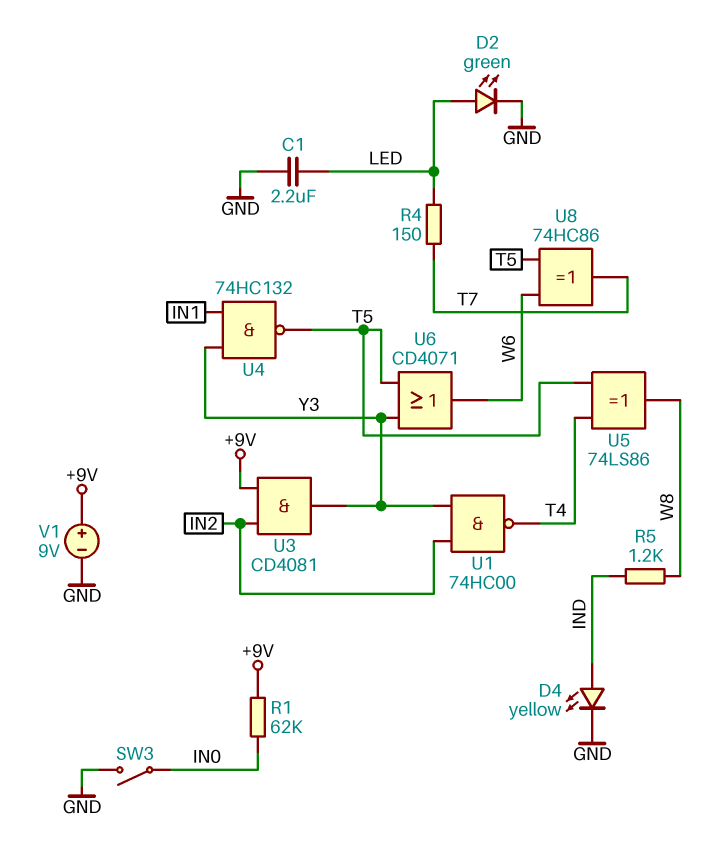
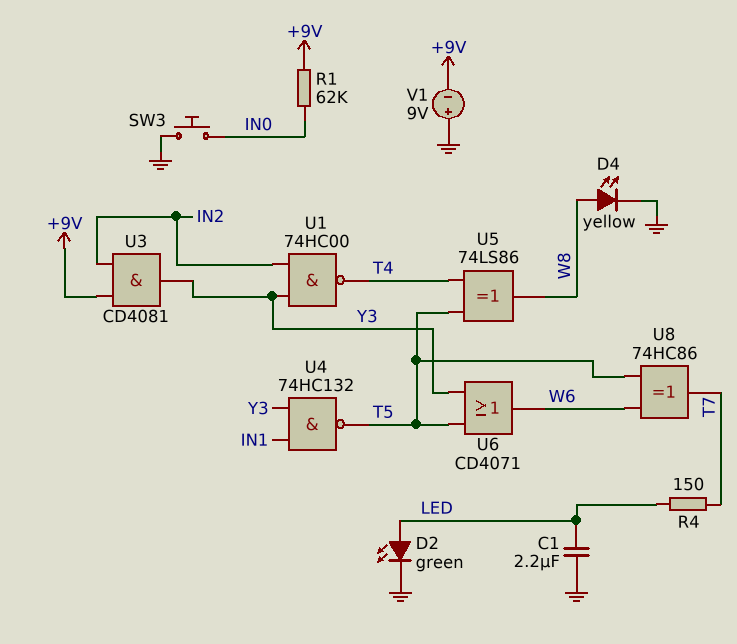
D4: LED yellow (A IND, K GND) -> LED yellow (A W8, K GND)
R5: 1.2k (IND, W8) -> none
SW3: switch (GND, IN0) -> button (GND, IN0)
V1: 9V (plus +9V, minus GND) -> 9V (plus GND, minus +9V)

